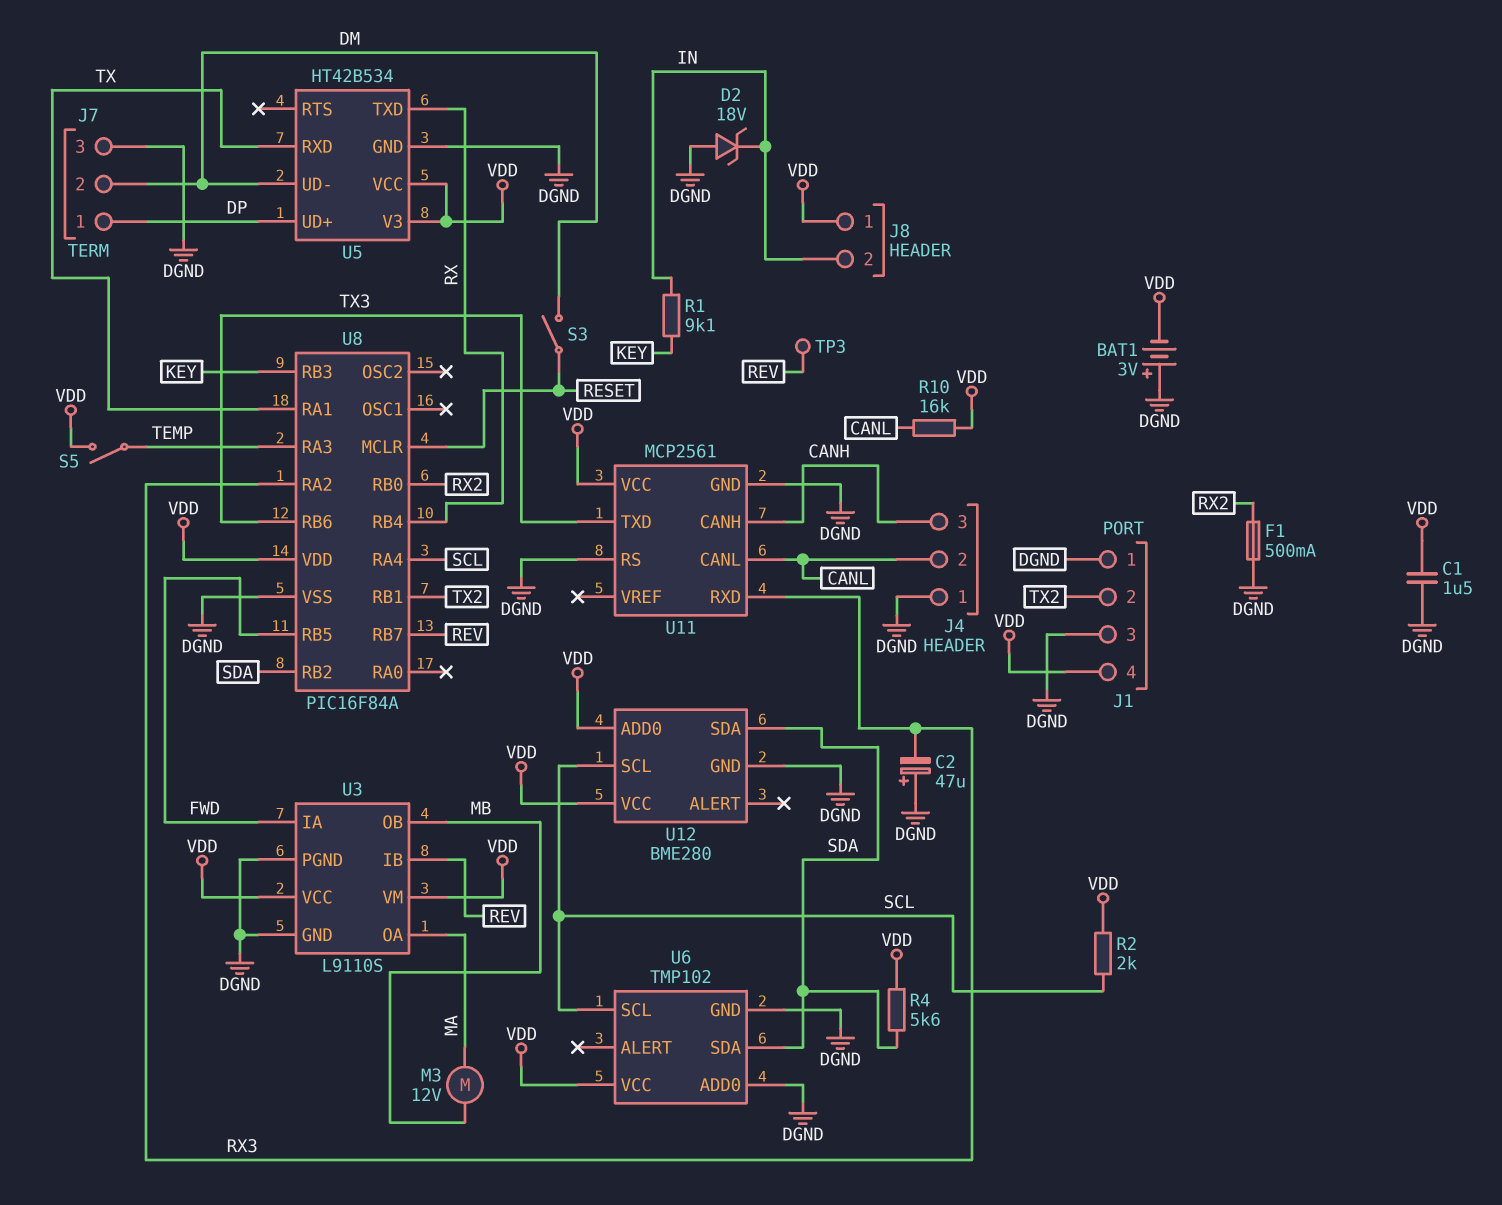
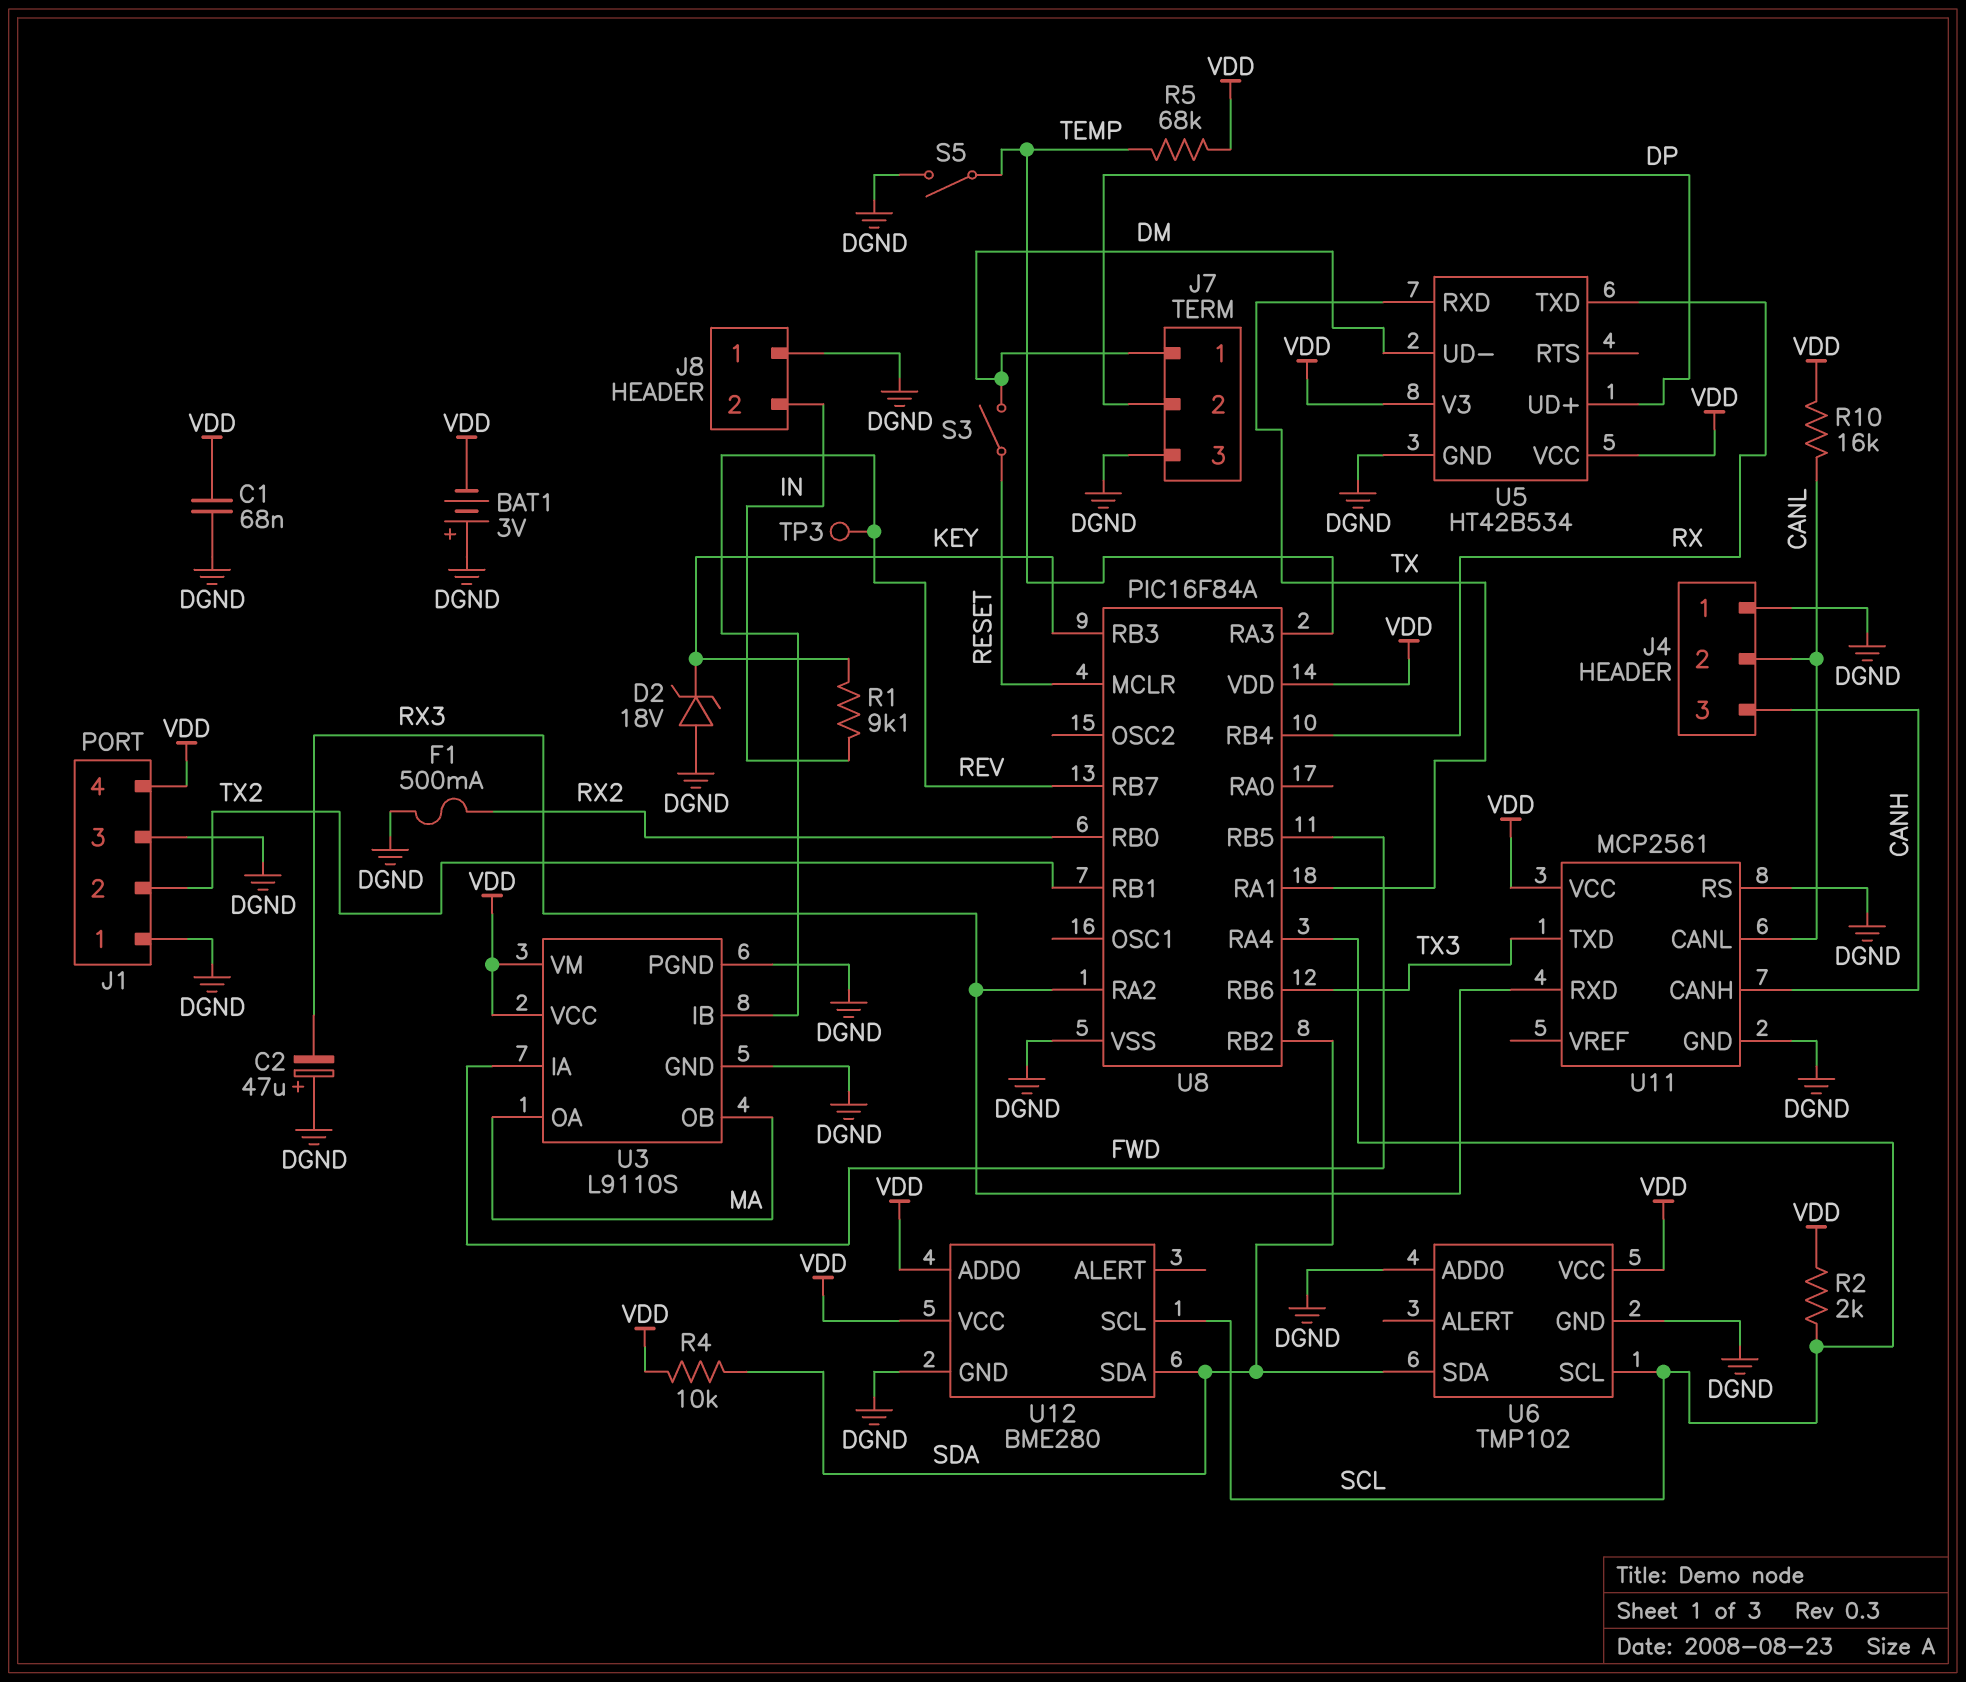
C1: 1.5uF (DGND, VDD) -> 68nF (DGND, VDD)
D2: zener 18V (A DGND, K IN) -> zener 18V (A DGND, K KEY)
J7 pin 1: DP -> DM
J7 pin 2: DM -> DP
J8 pin 1: VDD -> DGND
M3: motor 12V (MA, MB) -> none
R4: 5.6k (SDA, VDD) -> 10k (SDA, VDD)
R5: none -> 68k (TEMP, VDD)
S5: switch (TEMP, VDD) -> switch (DGND, TEMP)
U3 pin OB: MB -> MA

